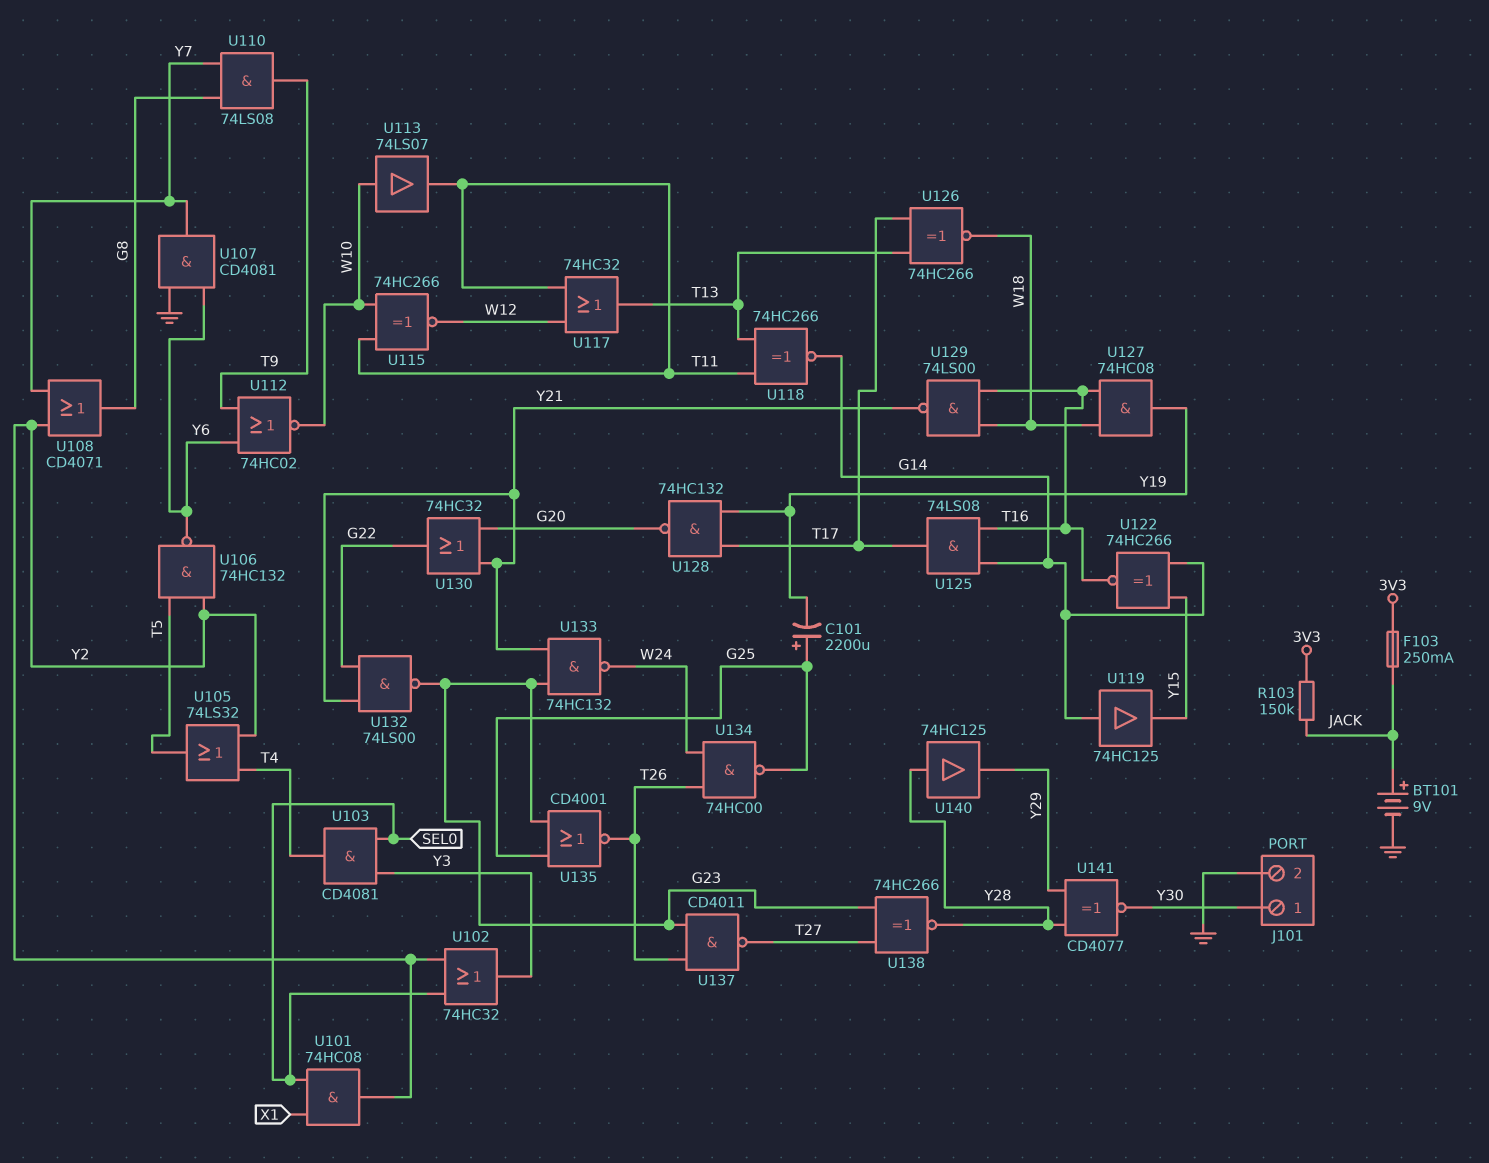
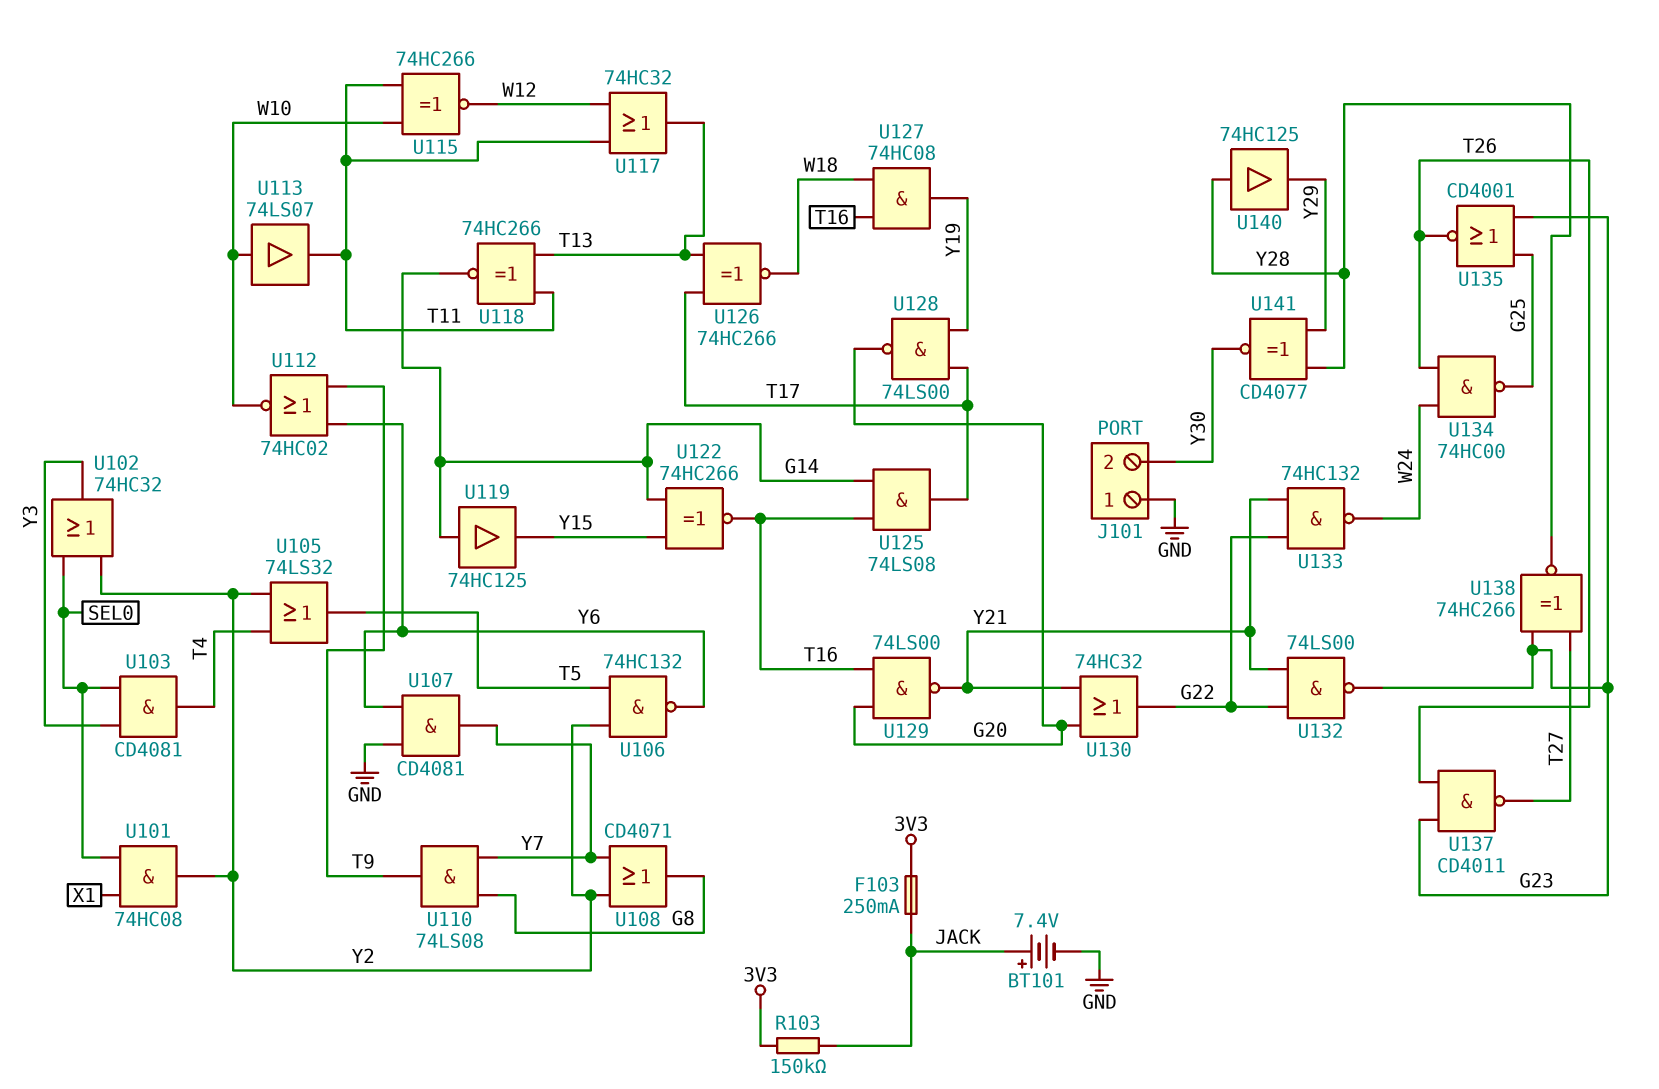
BT101: 9V (plus JACK, minus GND) -> 7.4V (plus JACK, minus GND)
C101: 2200uF (plus G25, minus Y19) -> none
J101 pin 1: Y30 -> GND
J101 pin 2: GND -> Y30
U128: NAND 74HC132 (in T17, in Y19, out G20) -> NAND 74LS00 (in T17, in Y19, out G20)
U129: NAND 74LS00 (in T16, in W18, out Y21) -> NAND 74LS00 (in G20, in T16, out Y21)
U133: NAND 74HC132 (in G23, in Y21, out W24) -> NAND 74HC132 (in G22, in Y21, out W24)

